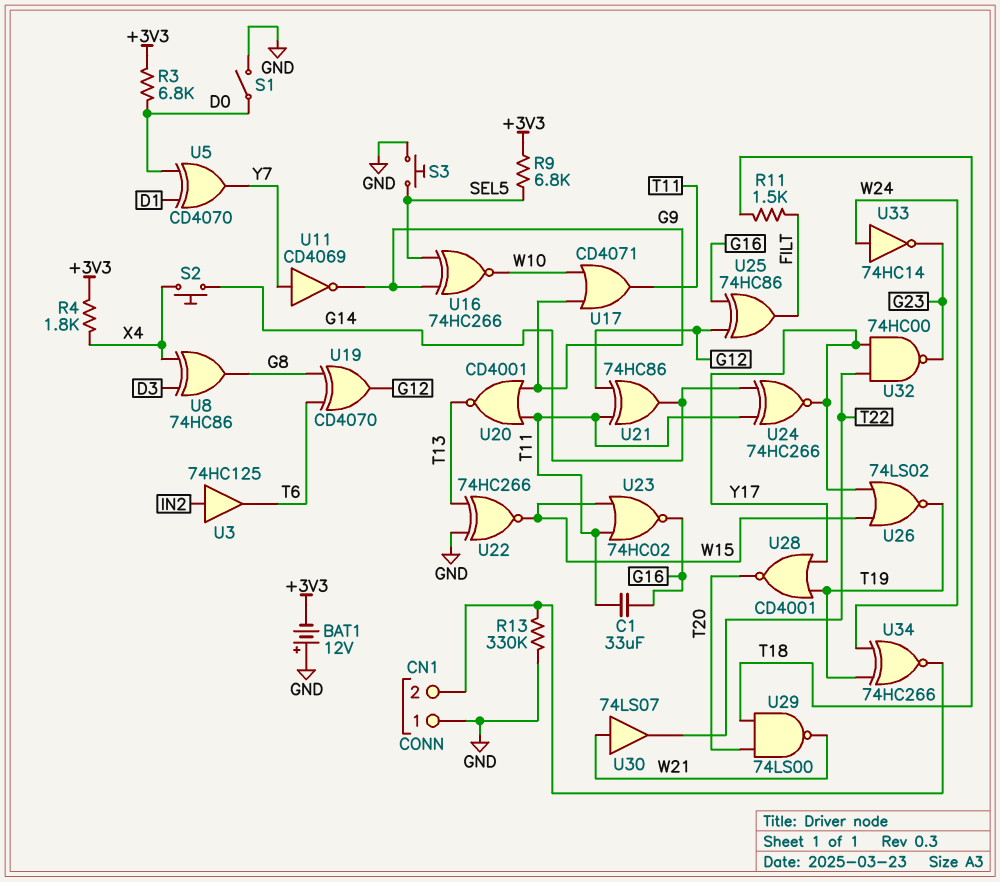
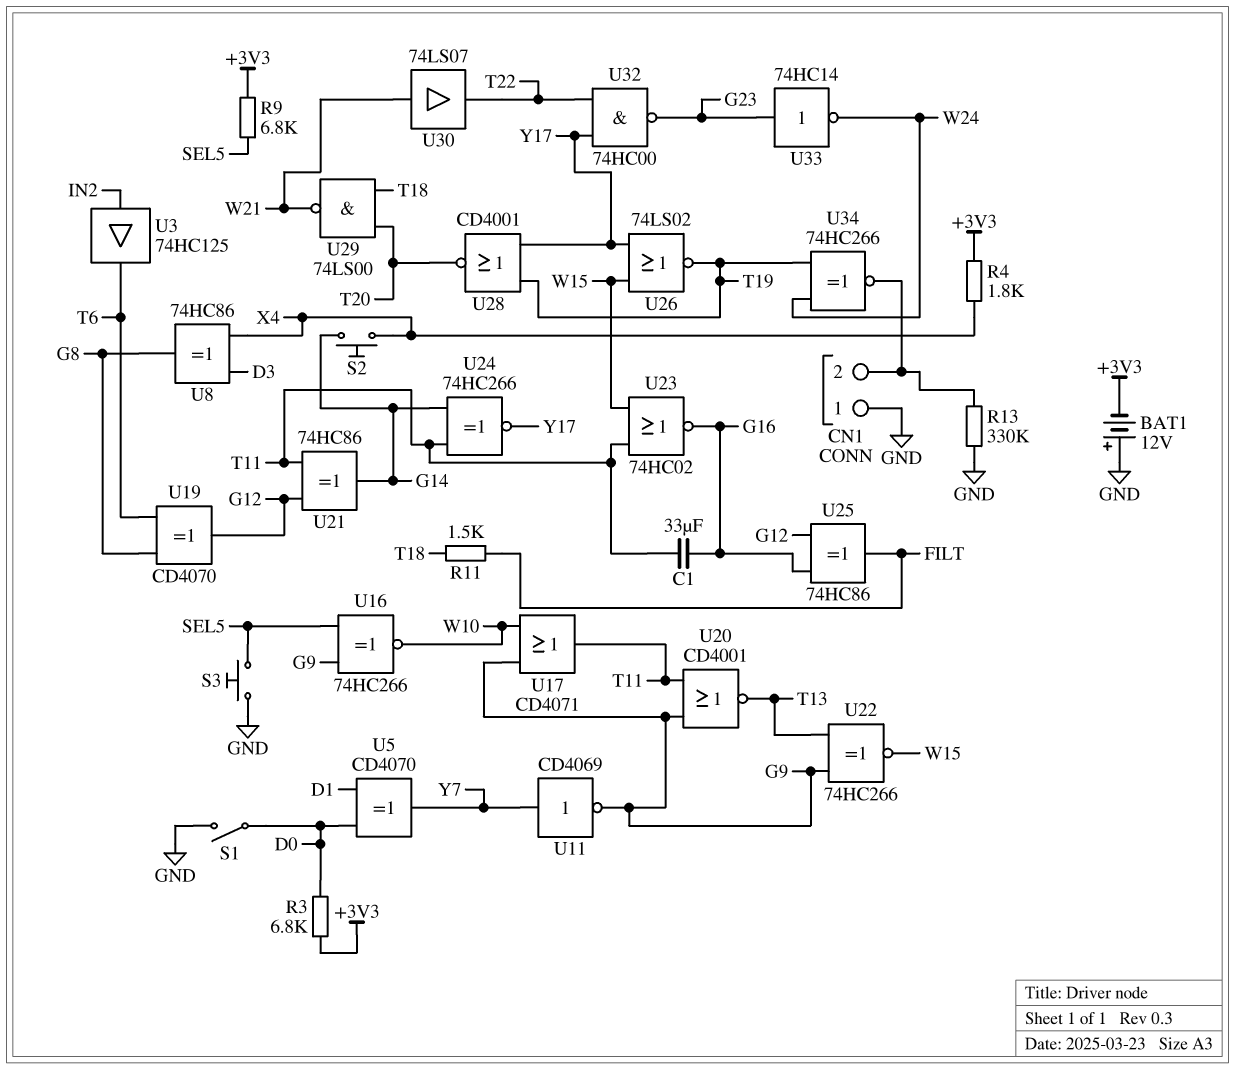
U22: XNOR 74HC266 (in GND, in T13, out W15) -> XNOR 74HC266 (in G9, in T13, out W15)
U33: NOT 74HC14 (in W24, out G23) -> NOT 74HC14 (in G23, out W24)

